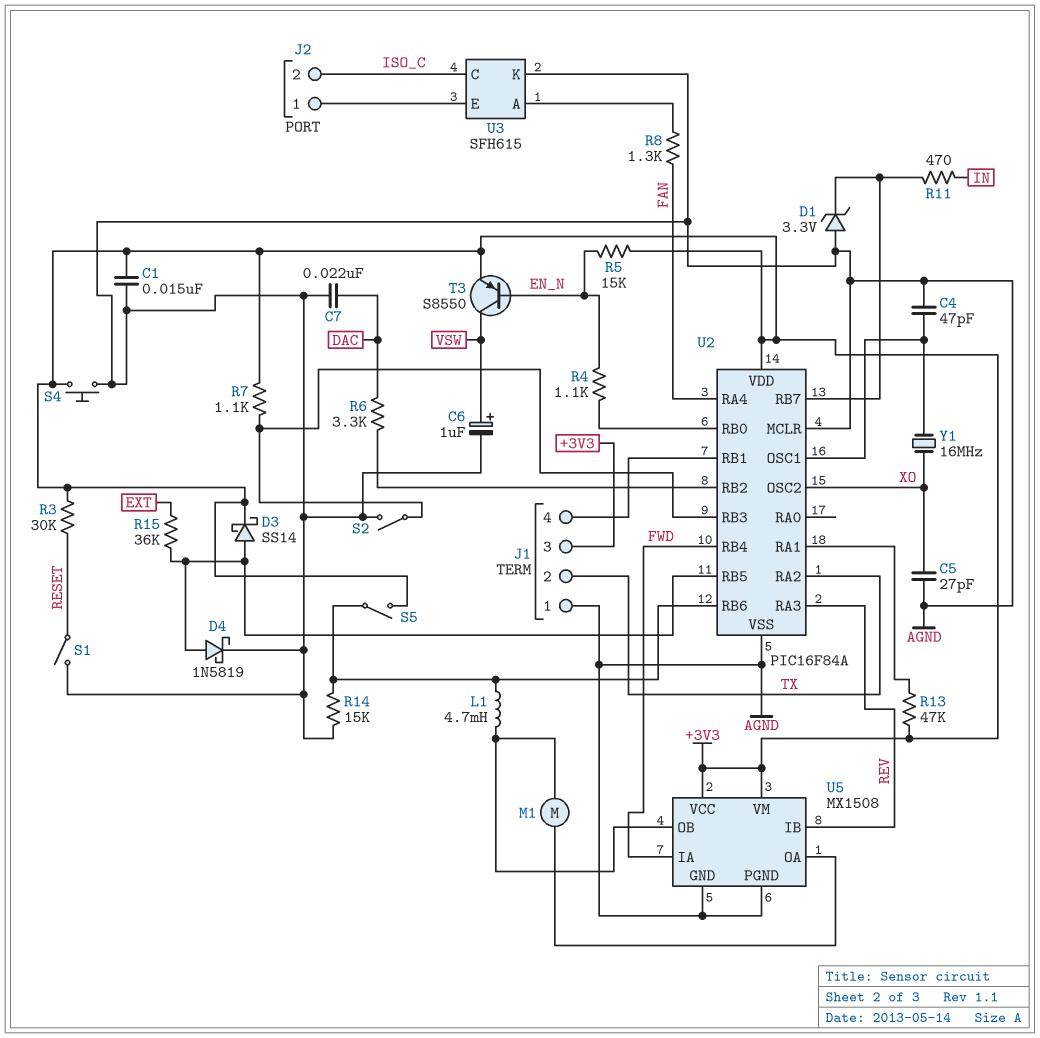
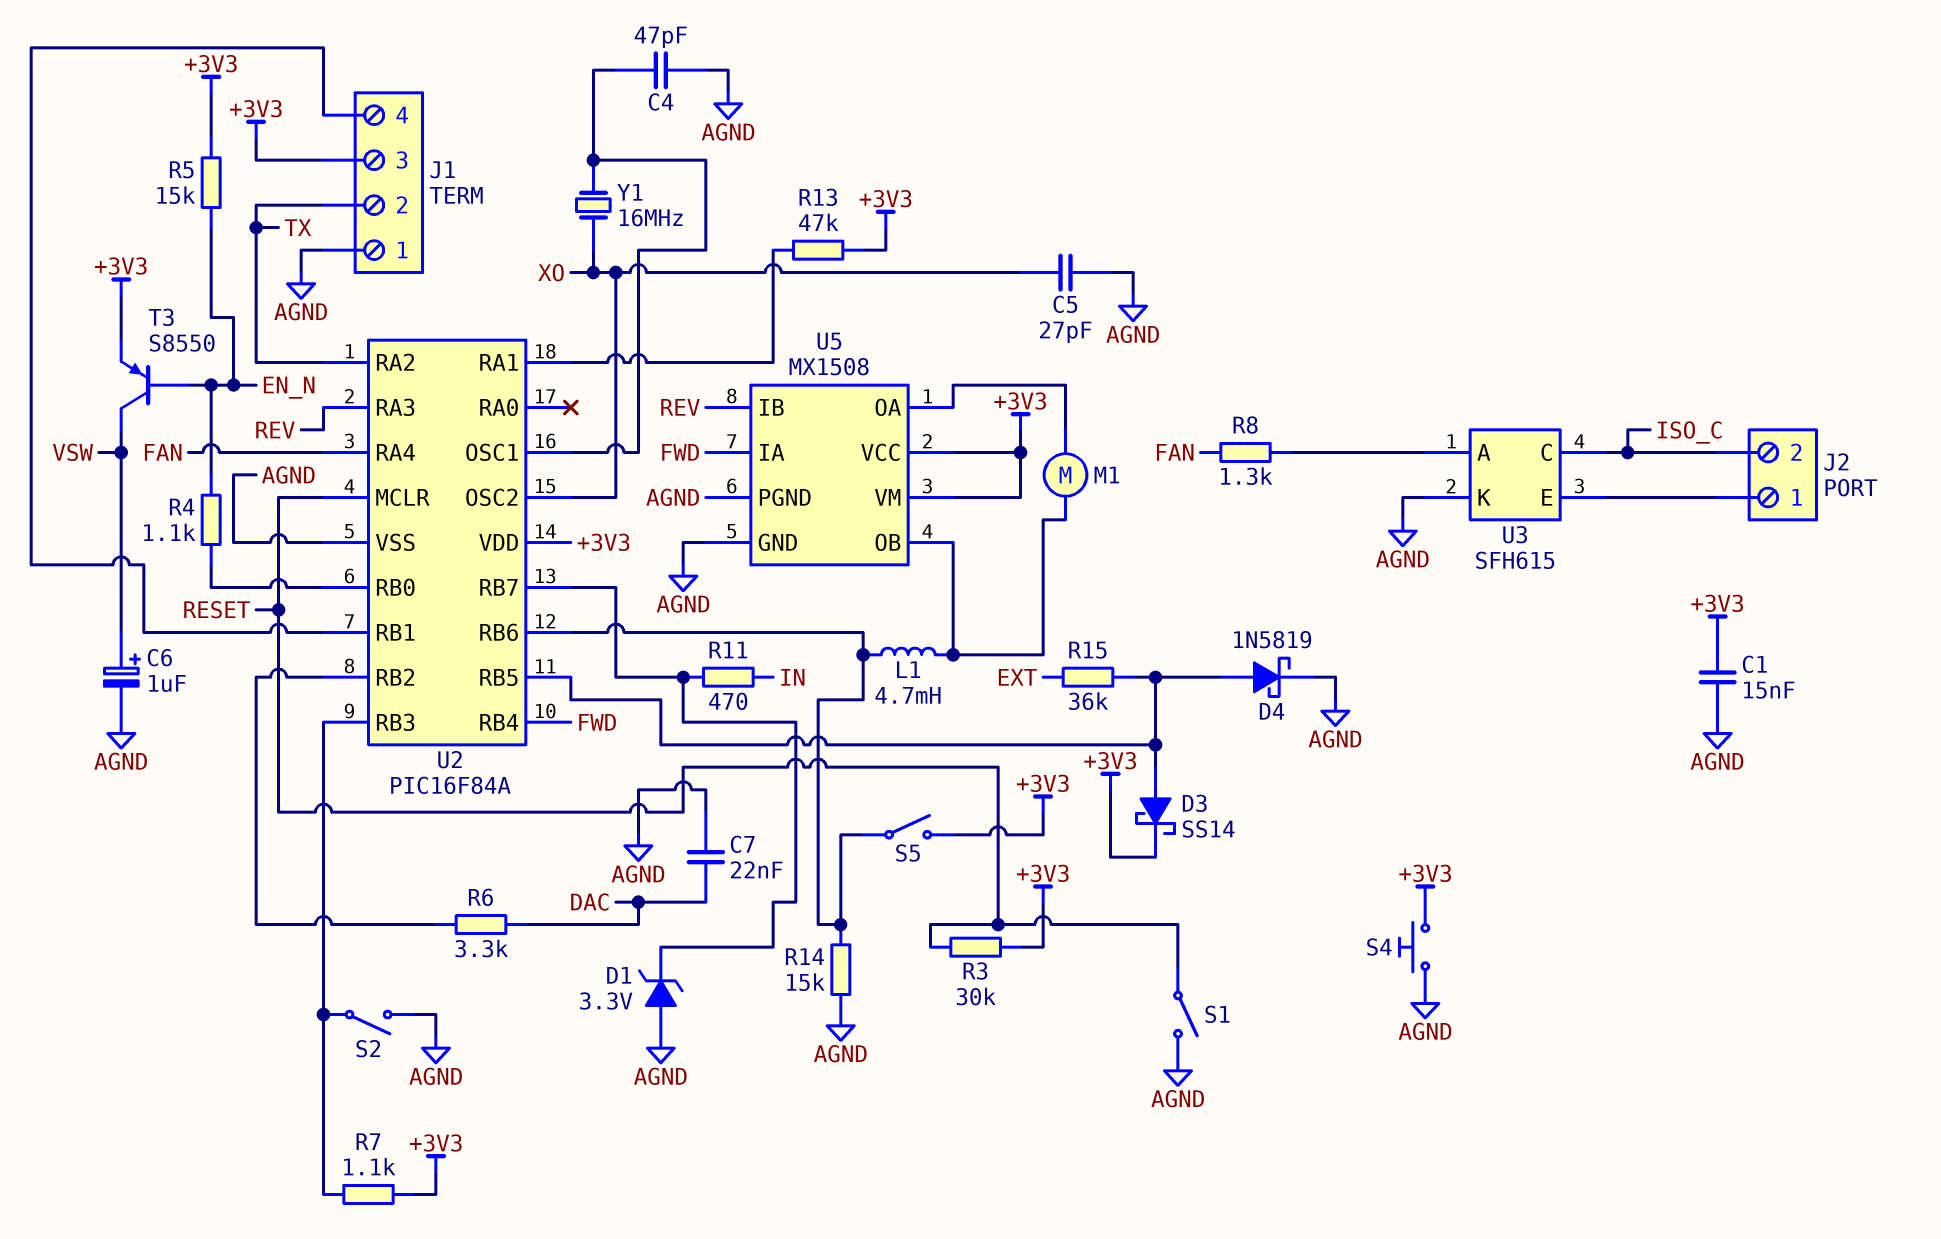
U2 pin MCLR: AGND -> RESET

